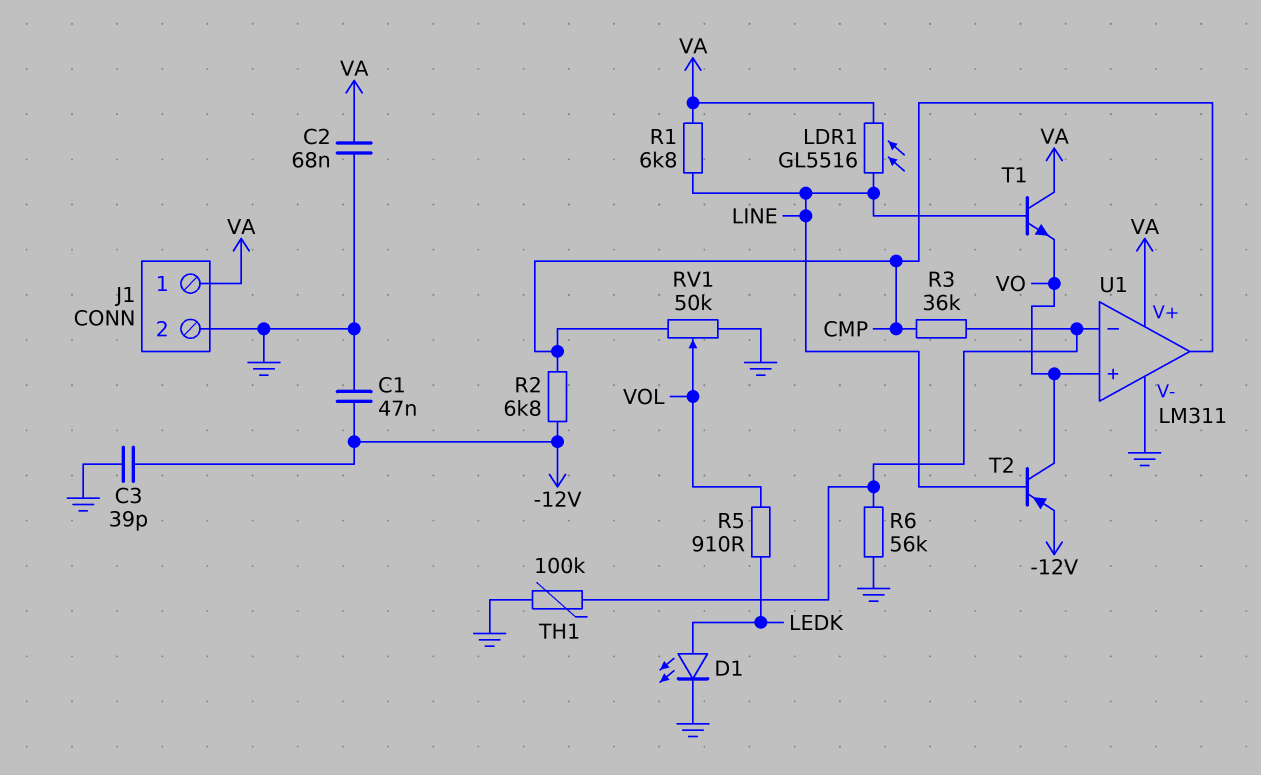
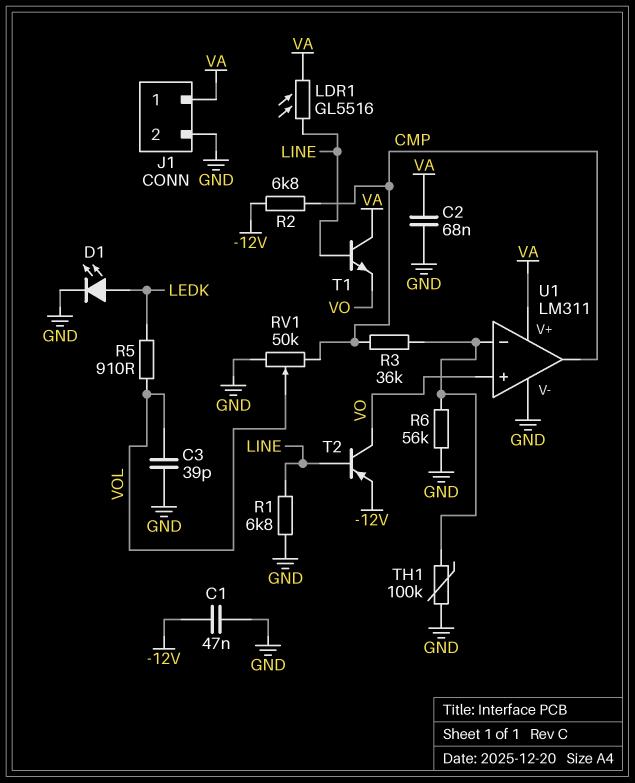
C3: 39pF (-12V, GND) -> 39pF (GND, VOL)
R1: 6.8k (LINE, VA) -> 6.8k (GND, LINE)

